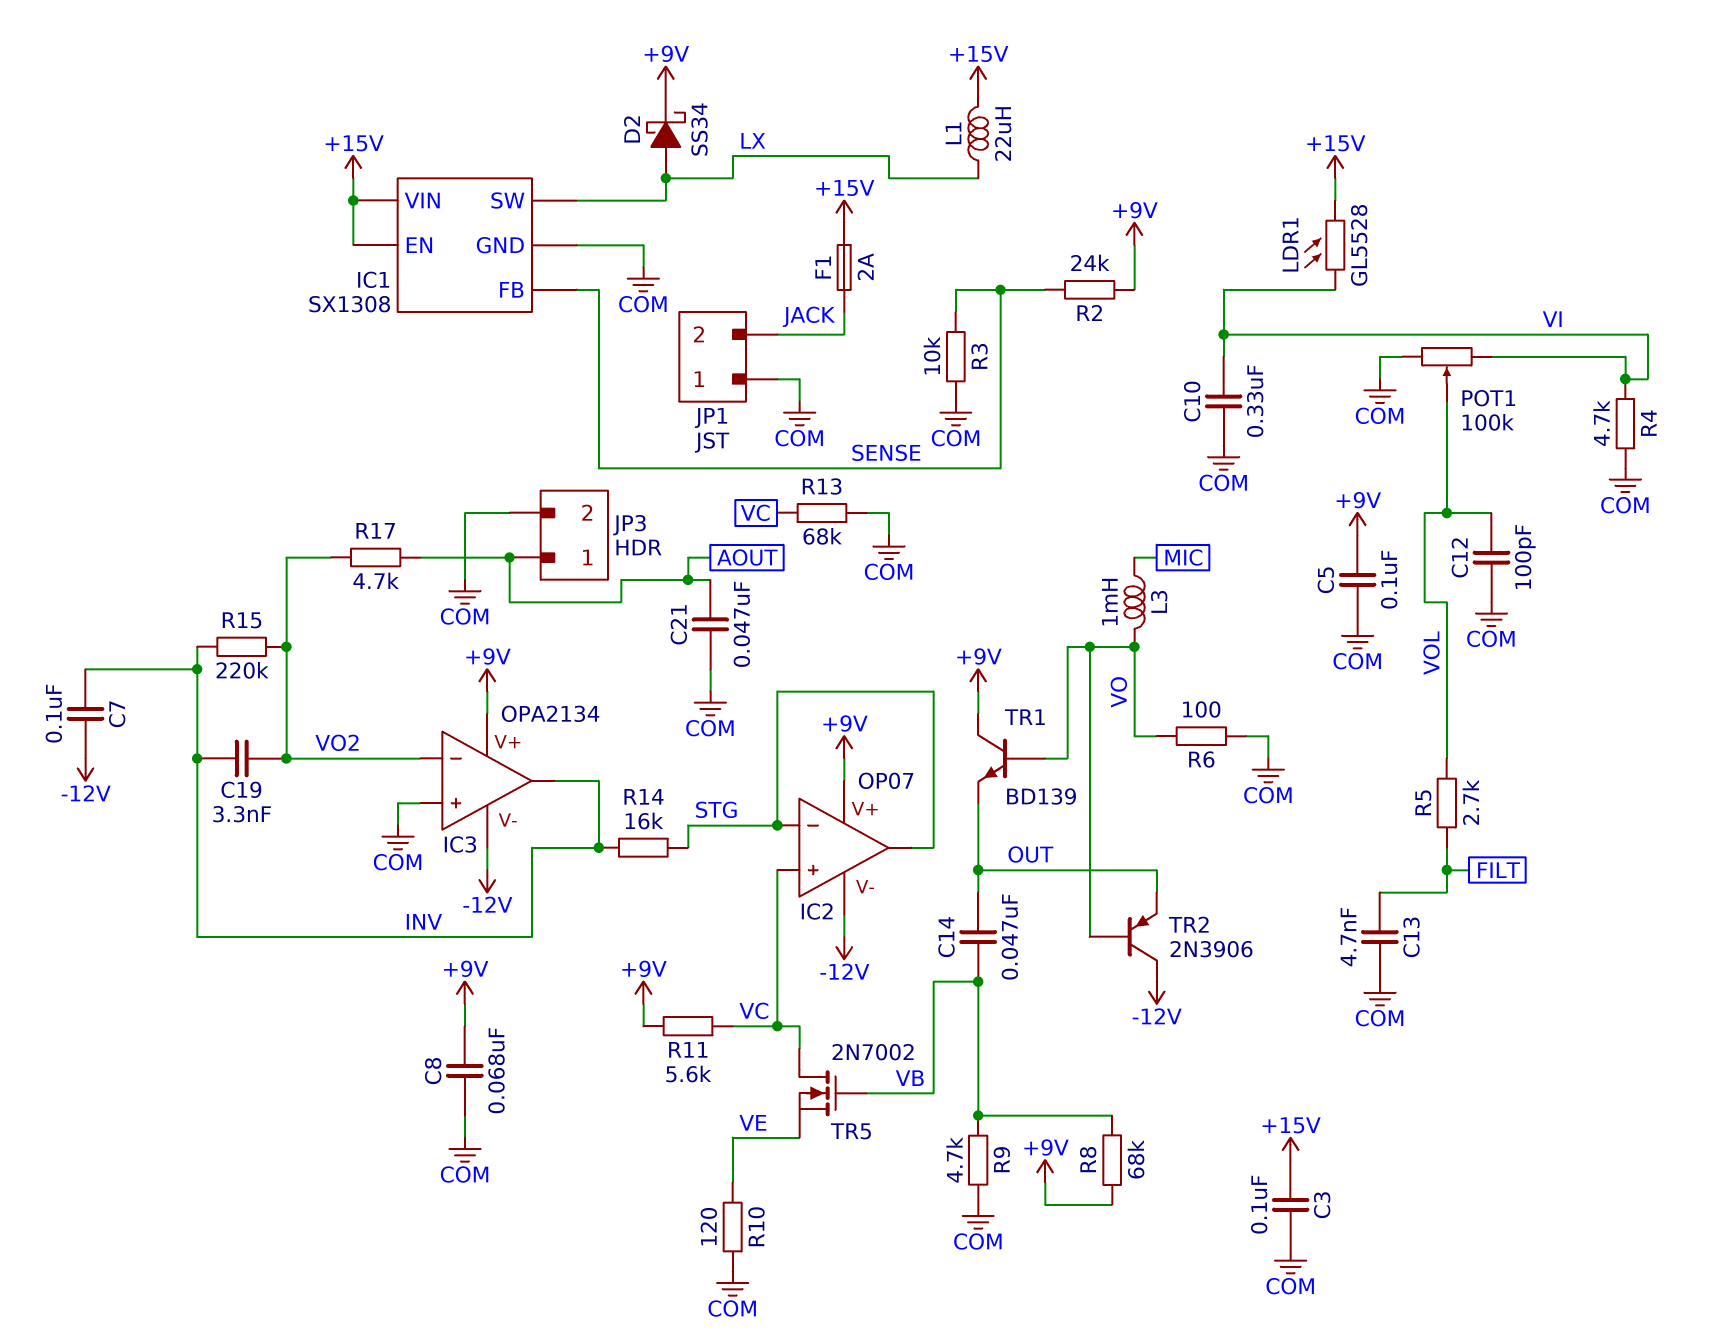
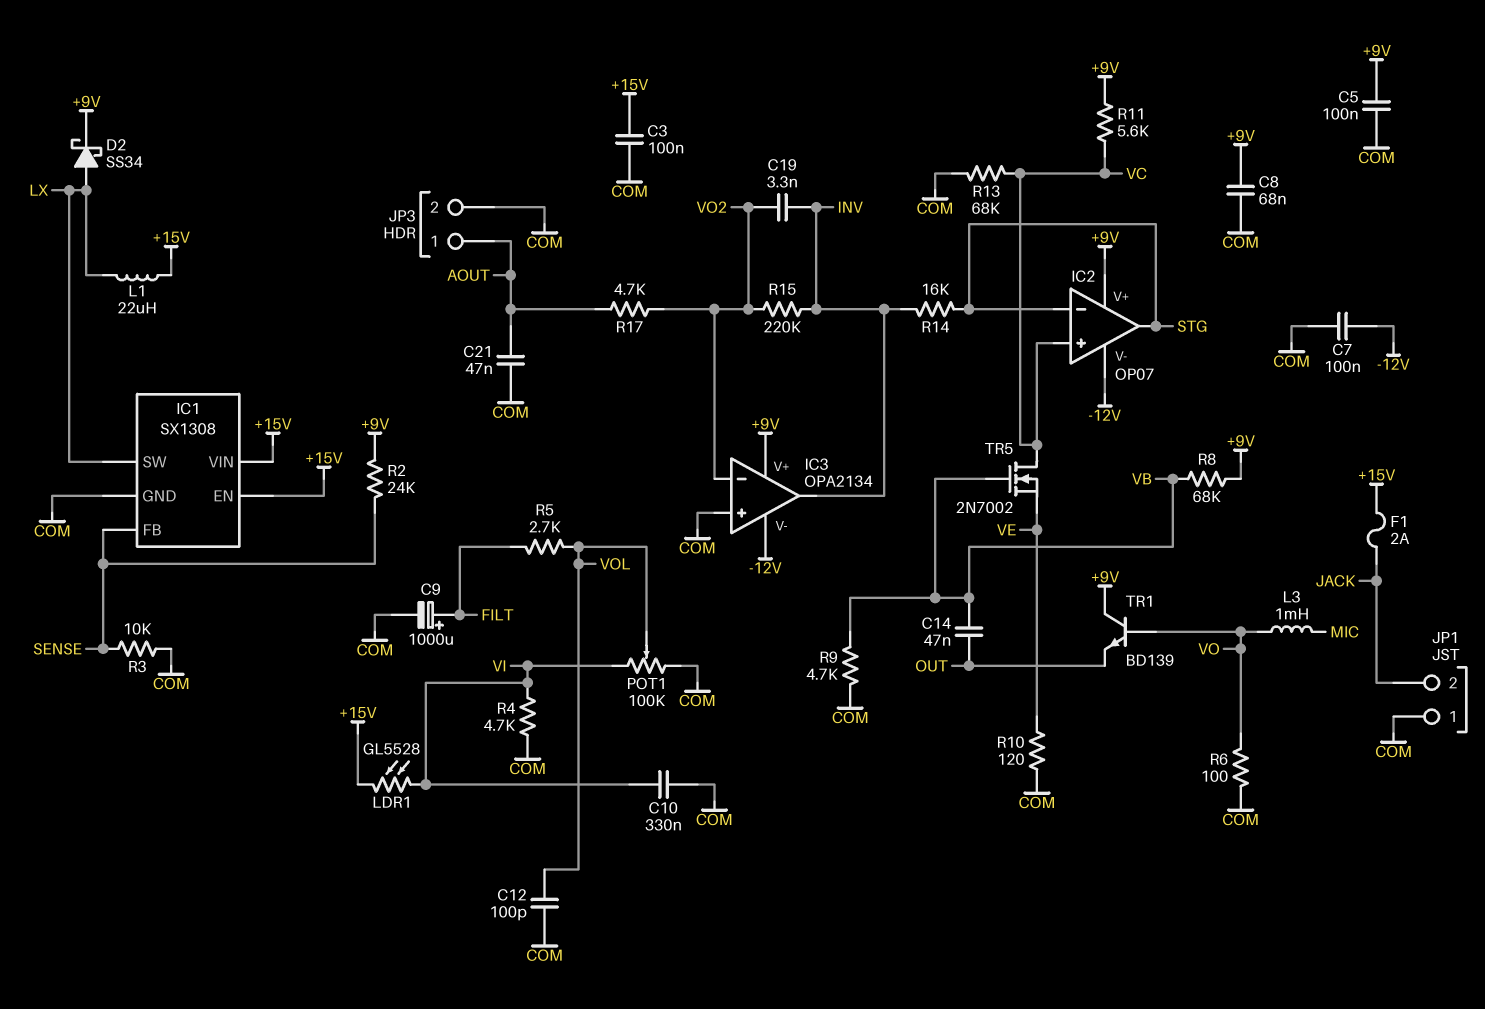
C7: 100nF (-12V, INV) -> 100nF (-12V, COM)
C9: none -> 1000uF (plus FILT, minus COM)
C13: 4.7nF (COM, FILT) -> none
TR2: PNP 2N3906 (B VO, C -12V, E OUT) -> none

